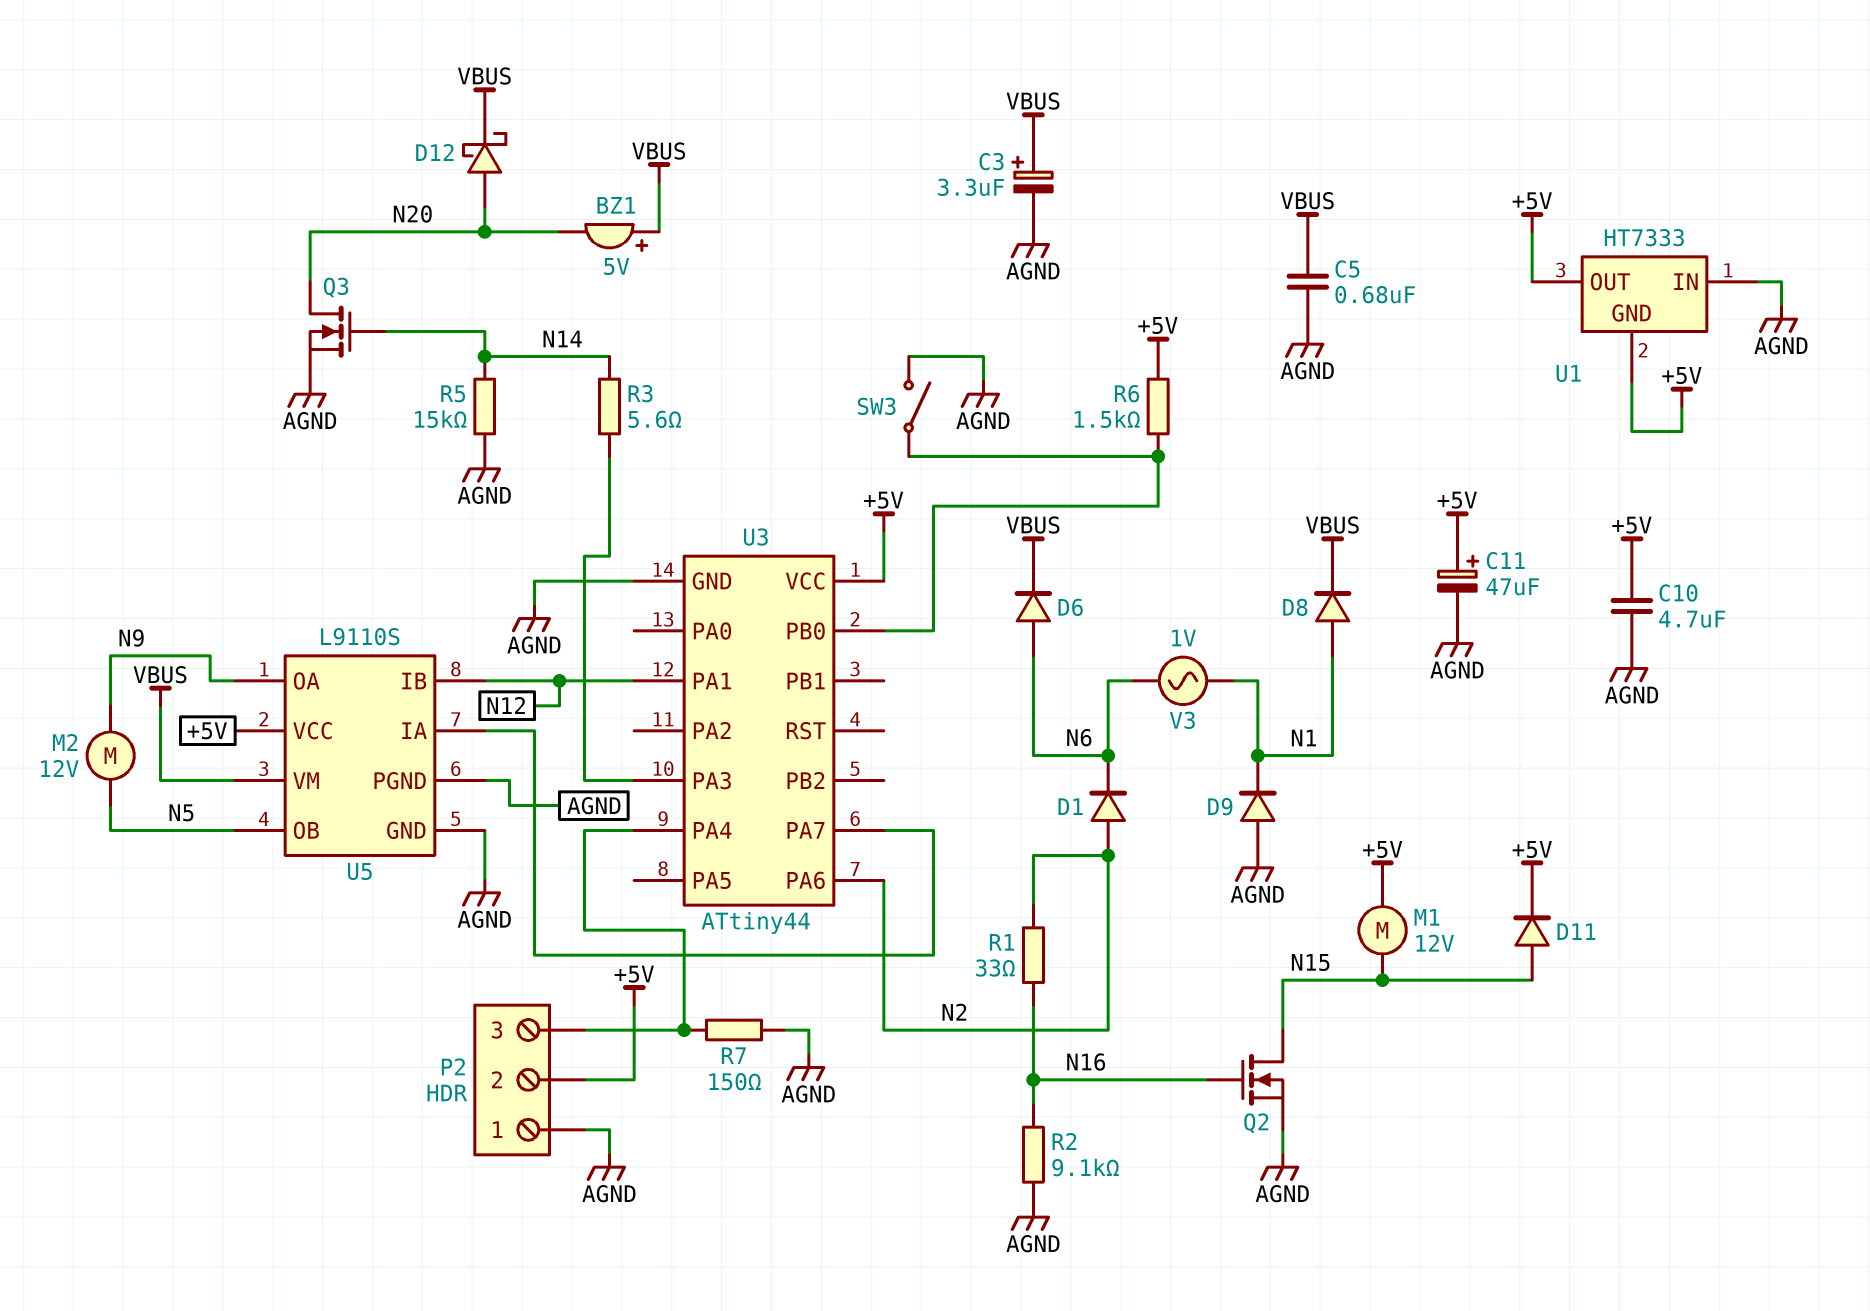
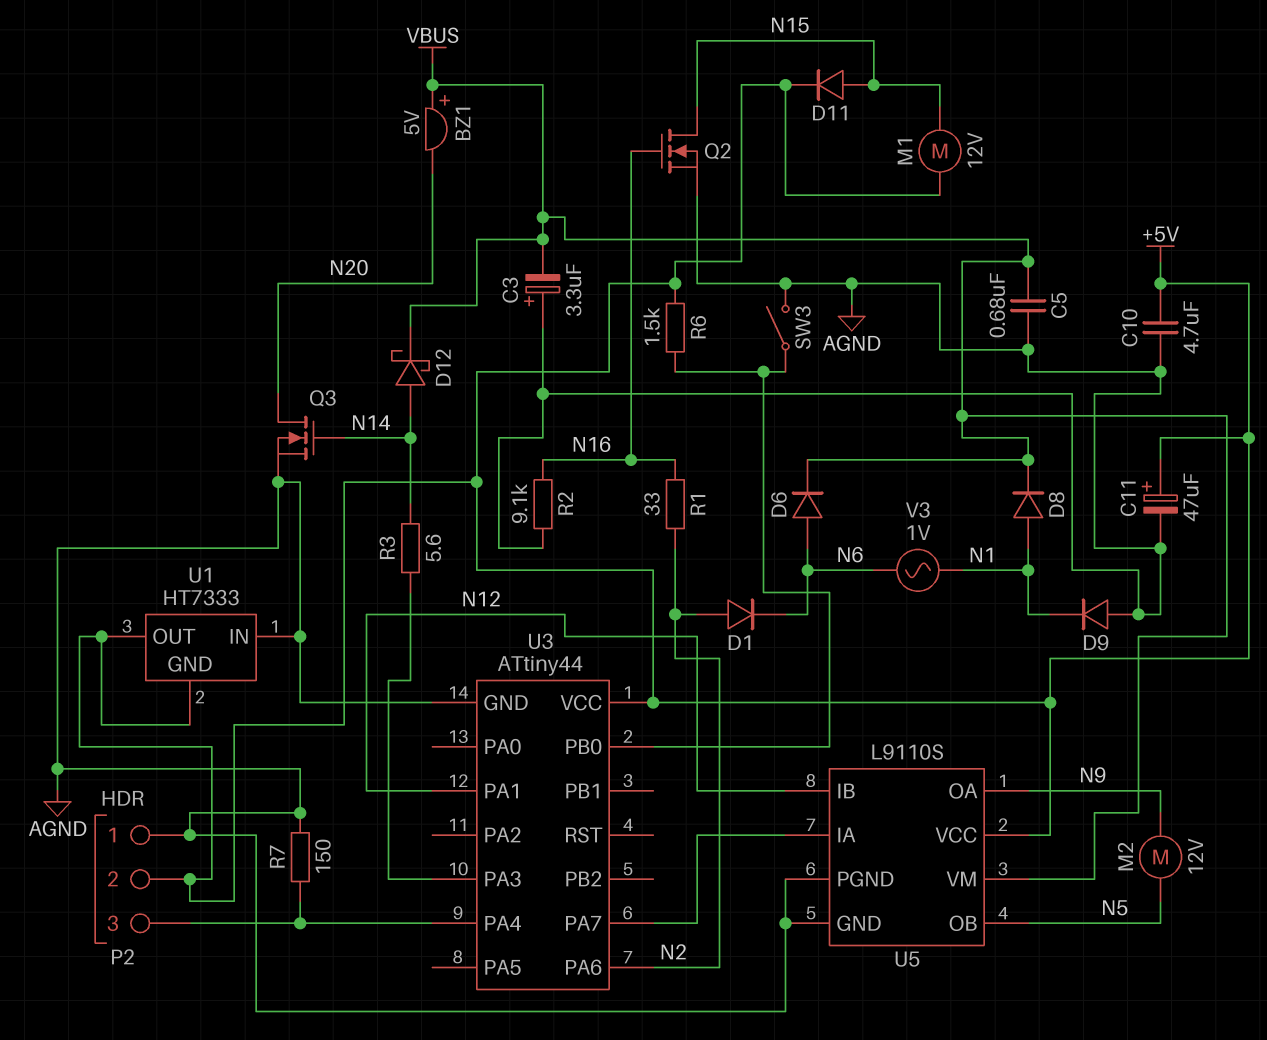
C3: 3.3uF (plus VBUS, minus AGND) -> 3.3uF (plus AGND, minus VBUS)
D12: schottky (A N20, K VBUS) -> schottky (A N14, K VBUS)
R5: 15k (AGND, N14) -> none

